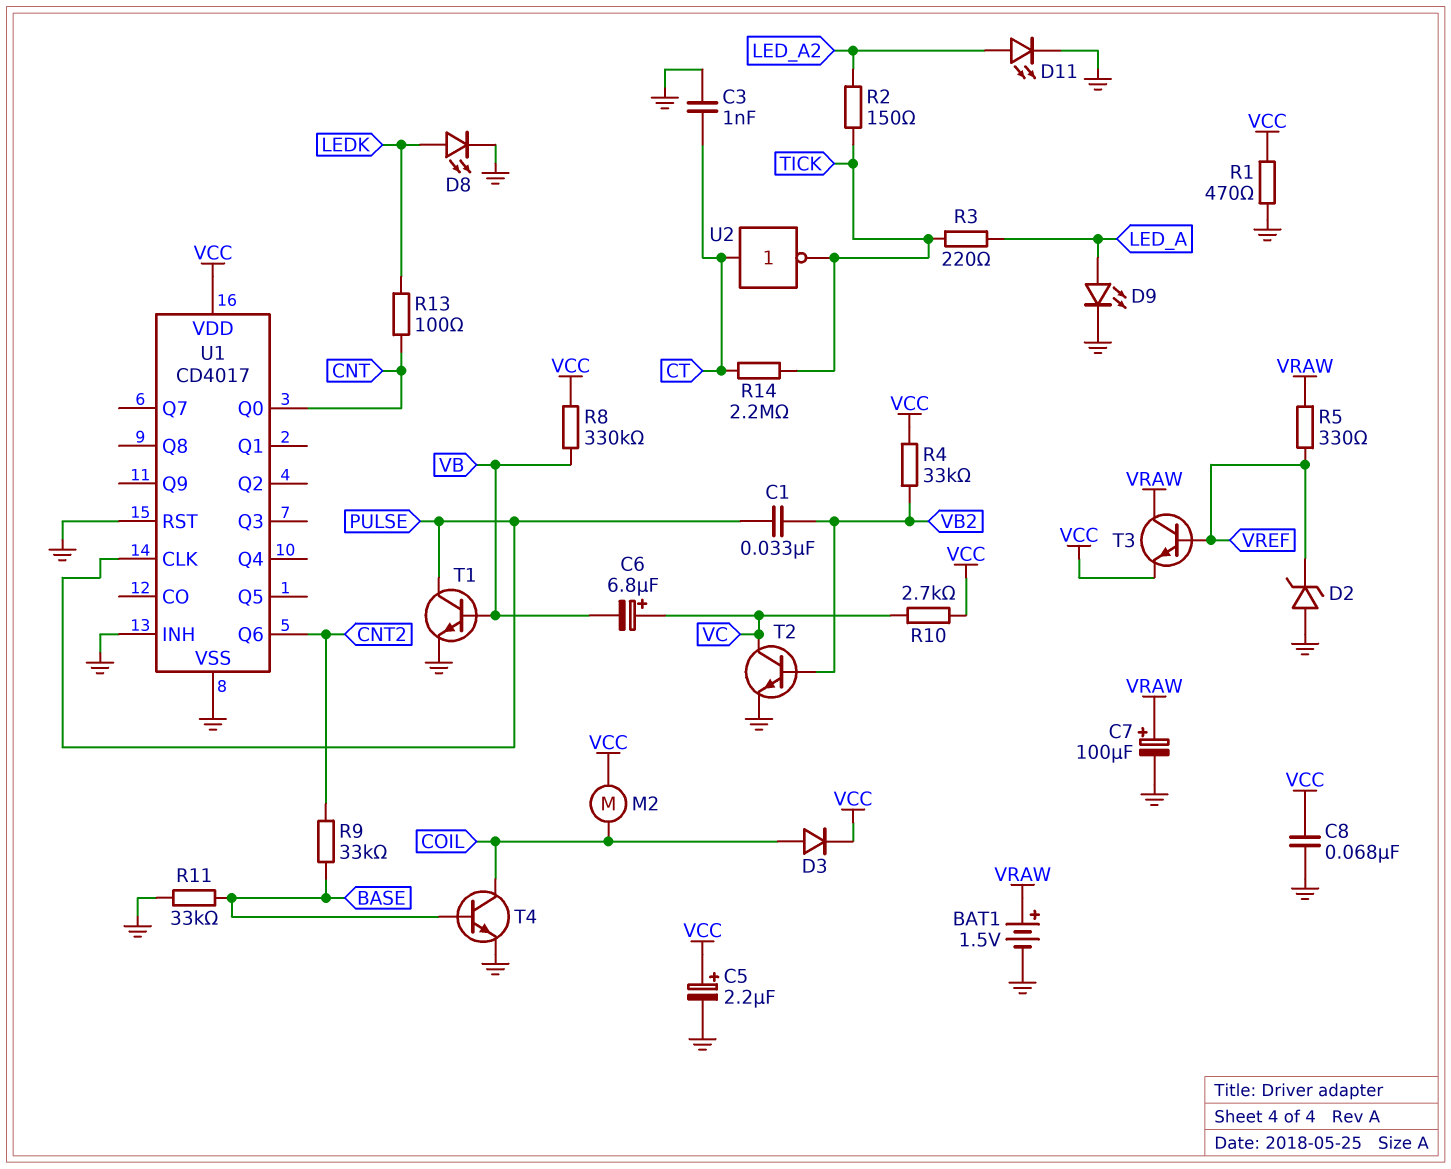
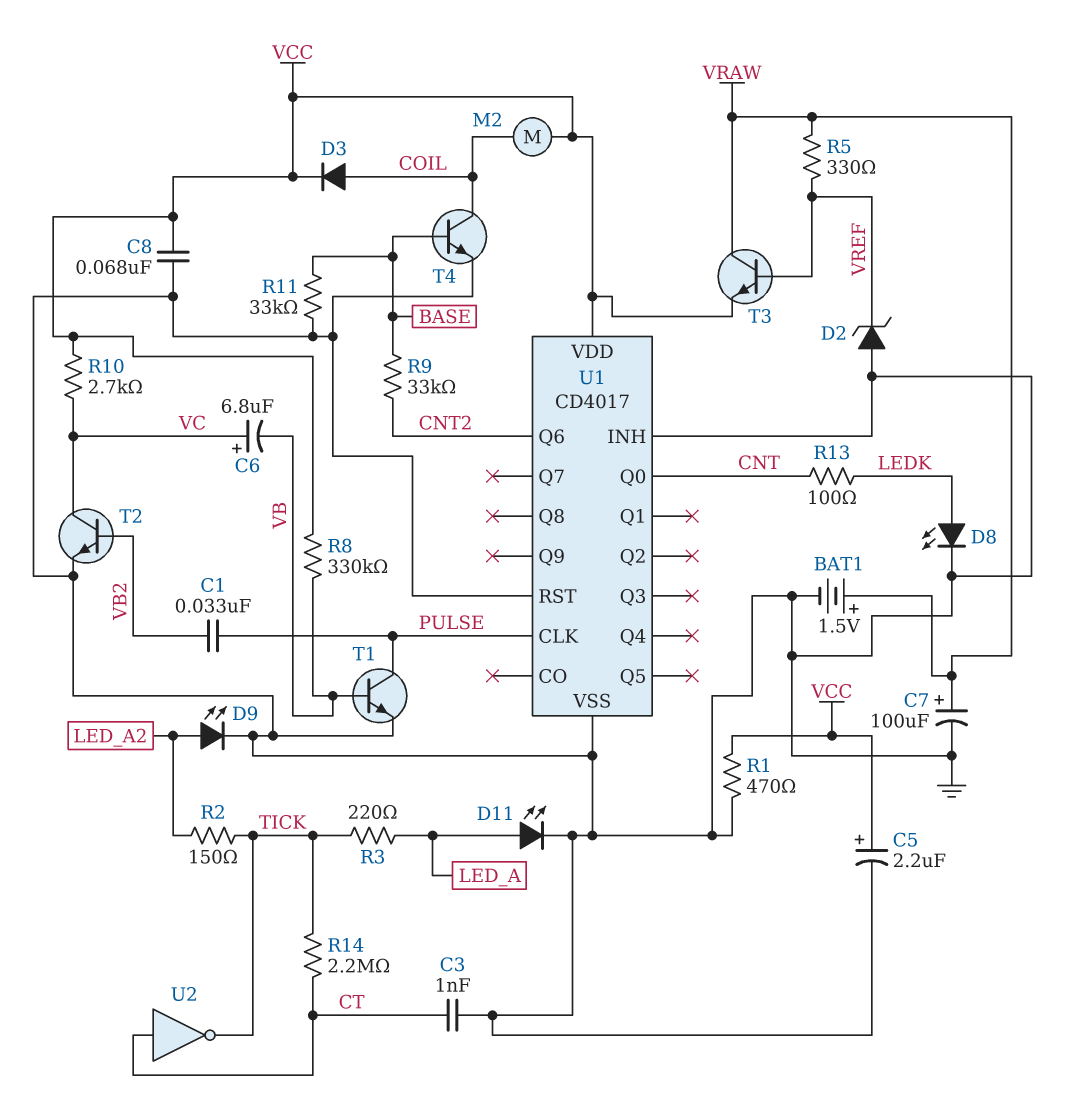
D9: LED (A LED_A, K GND) -> LED (A LED_A2, K GND)
D11: LED (A LED_A2, K GND) -> LED (A LED_A, K GND)
R4: 33k (VB2, VCC) -> none

